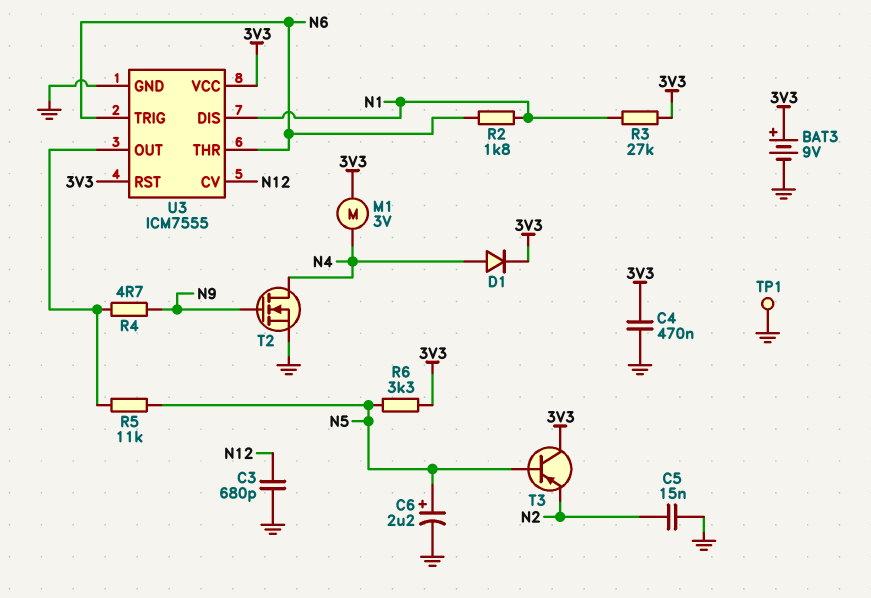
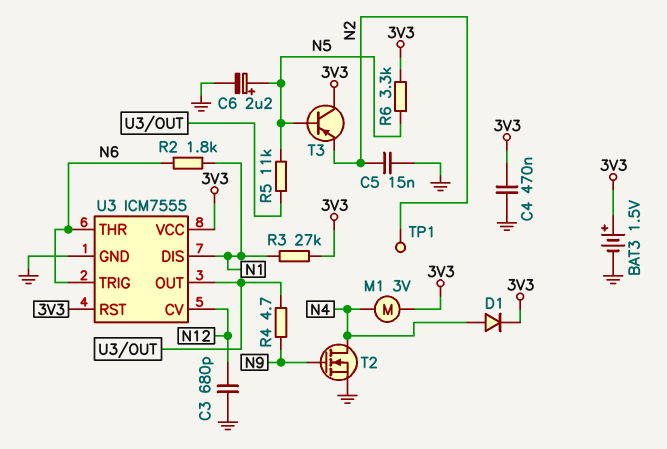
BAT3: 9V (plus 3V3, minus GND) -> 1.5V (plus 3V3, minus GND)
TP1: test point (GND) -> test point (N2)

